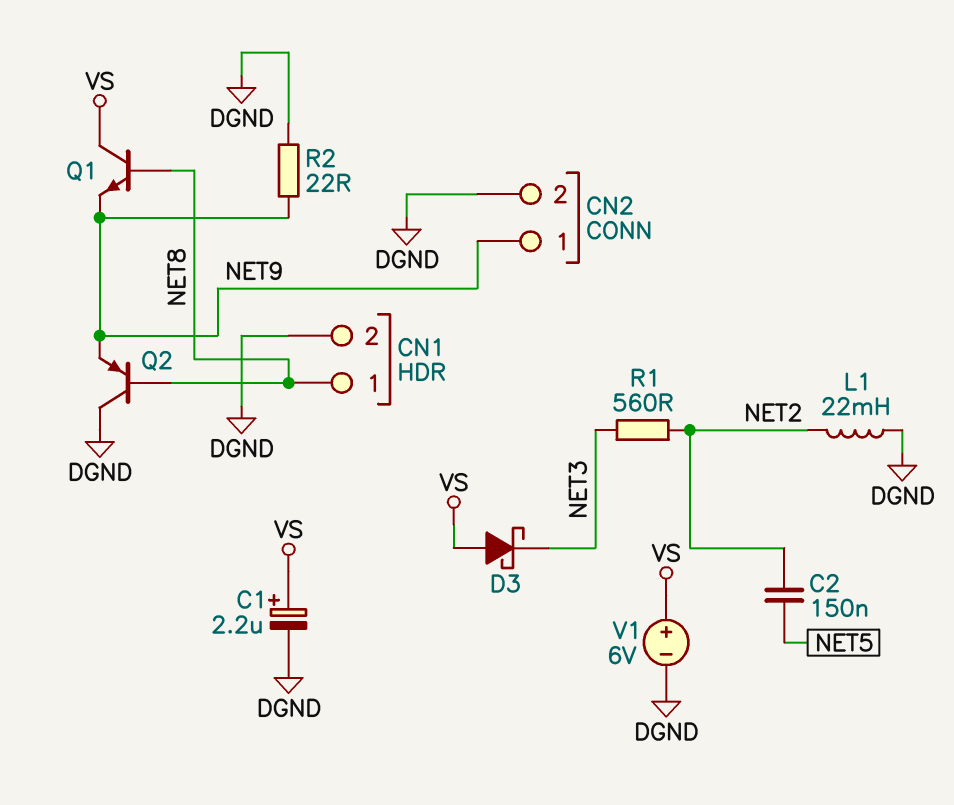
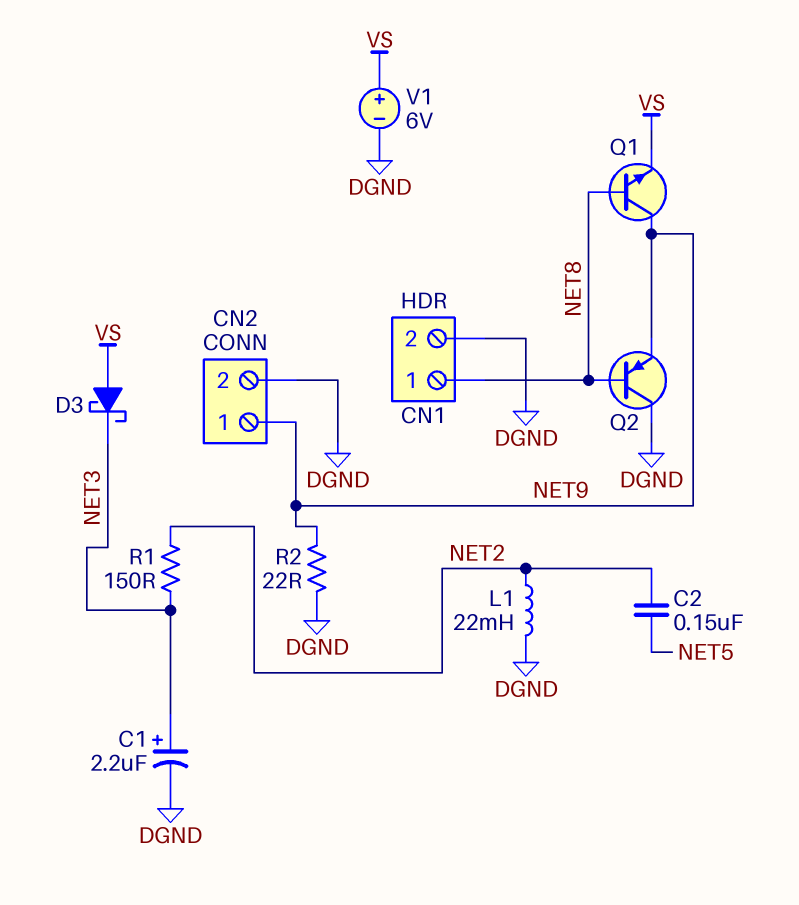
C1: 2.2uF (plus VS, minus DGND) -> 2.2uF (plus NET3, minus DGND)
Q1: NPN (B NET8, C VS, E NET9) -> NPN (B NET8, C NET9, E VS)
R1: 560 (NET2, NET3) -> 150 (NET2, NET3)

